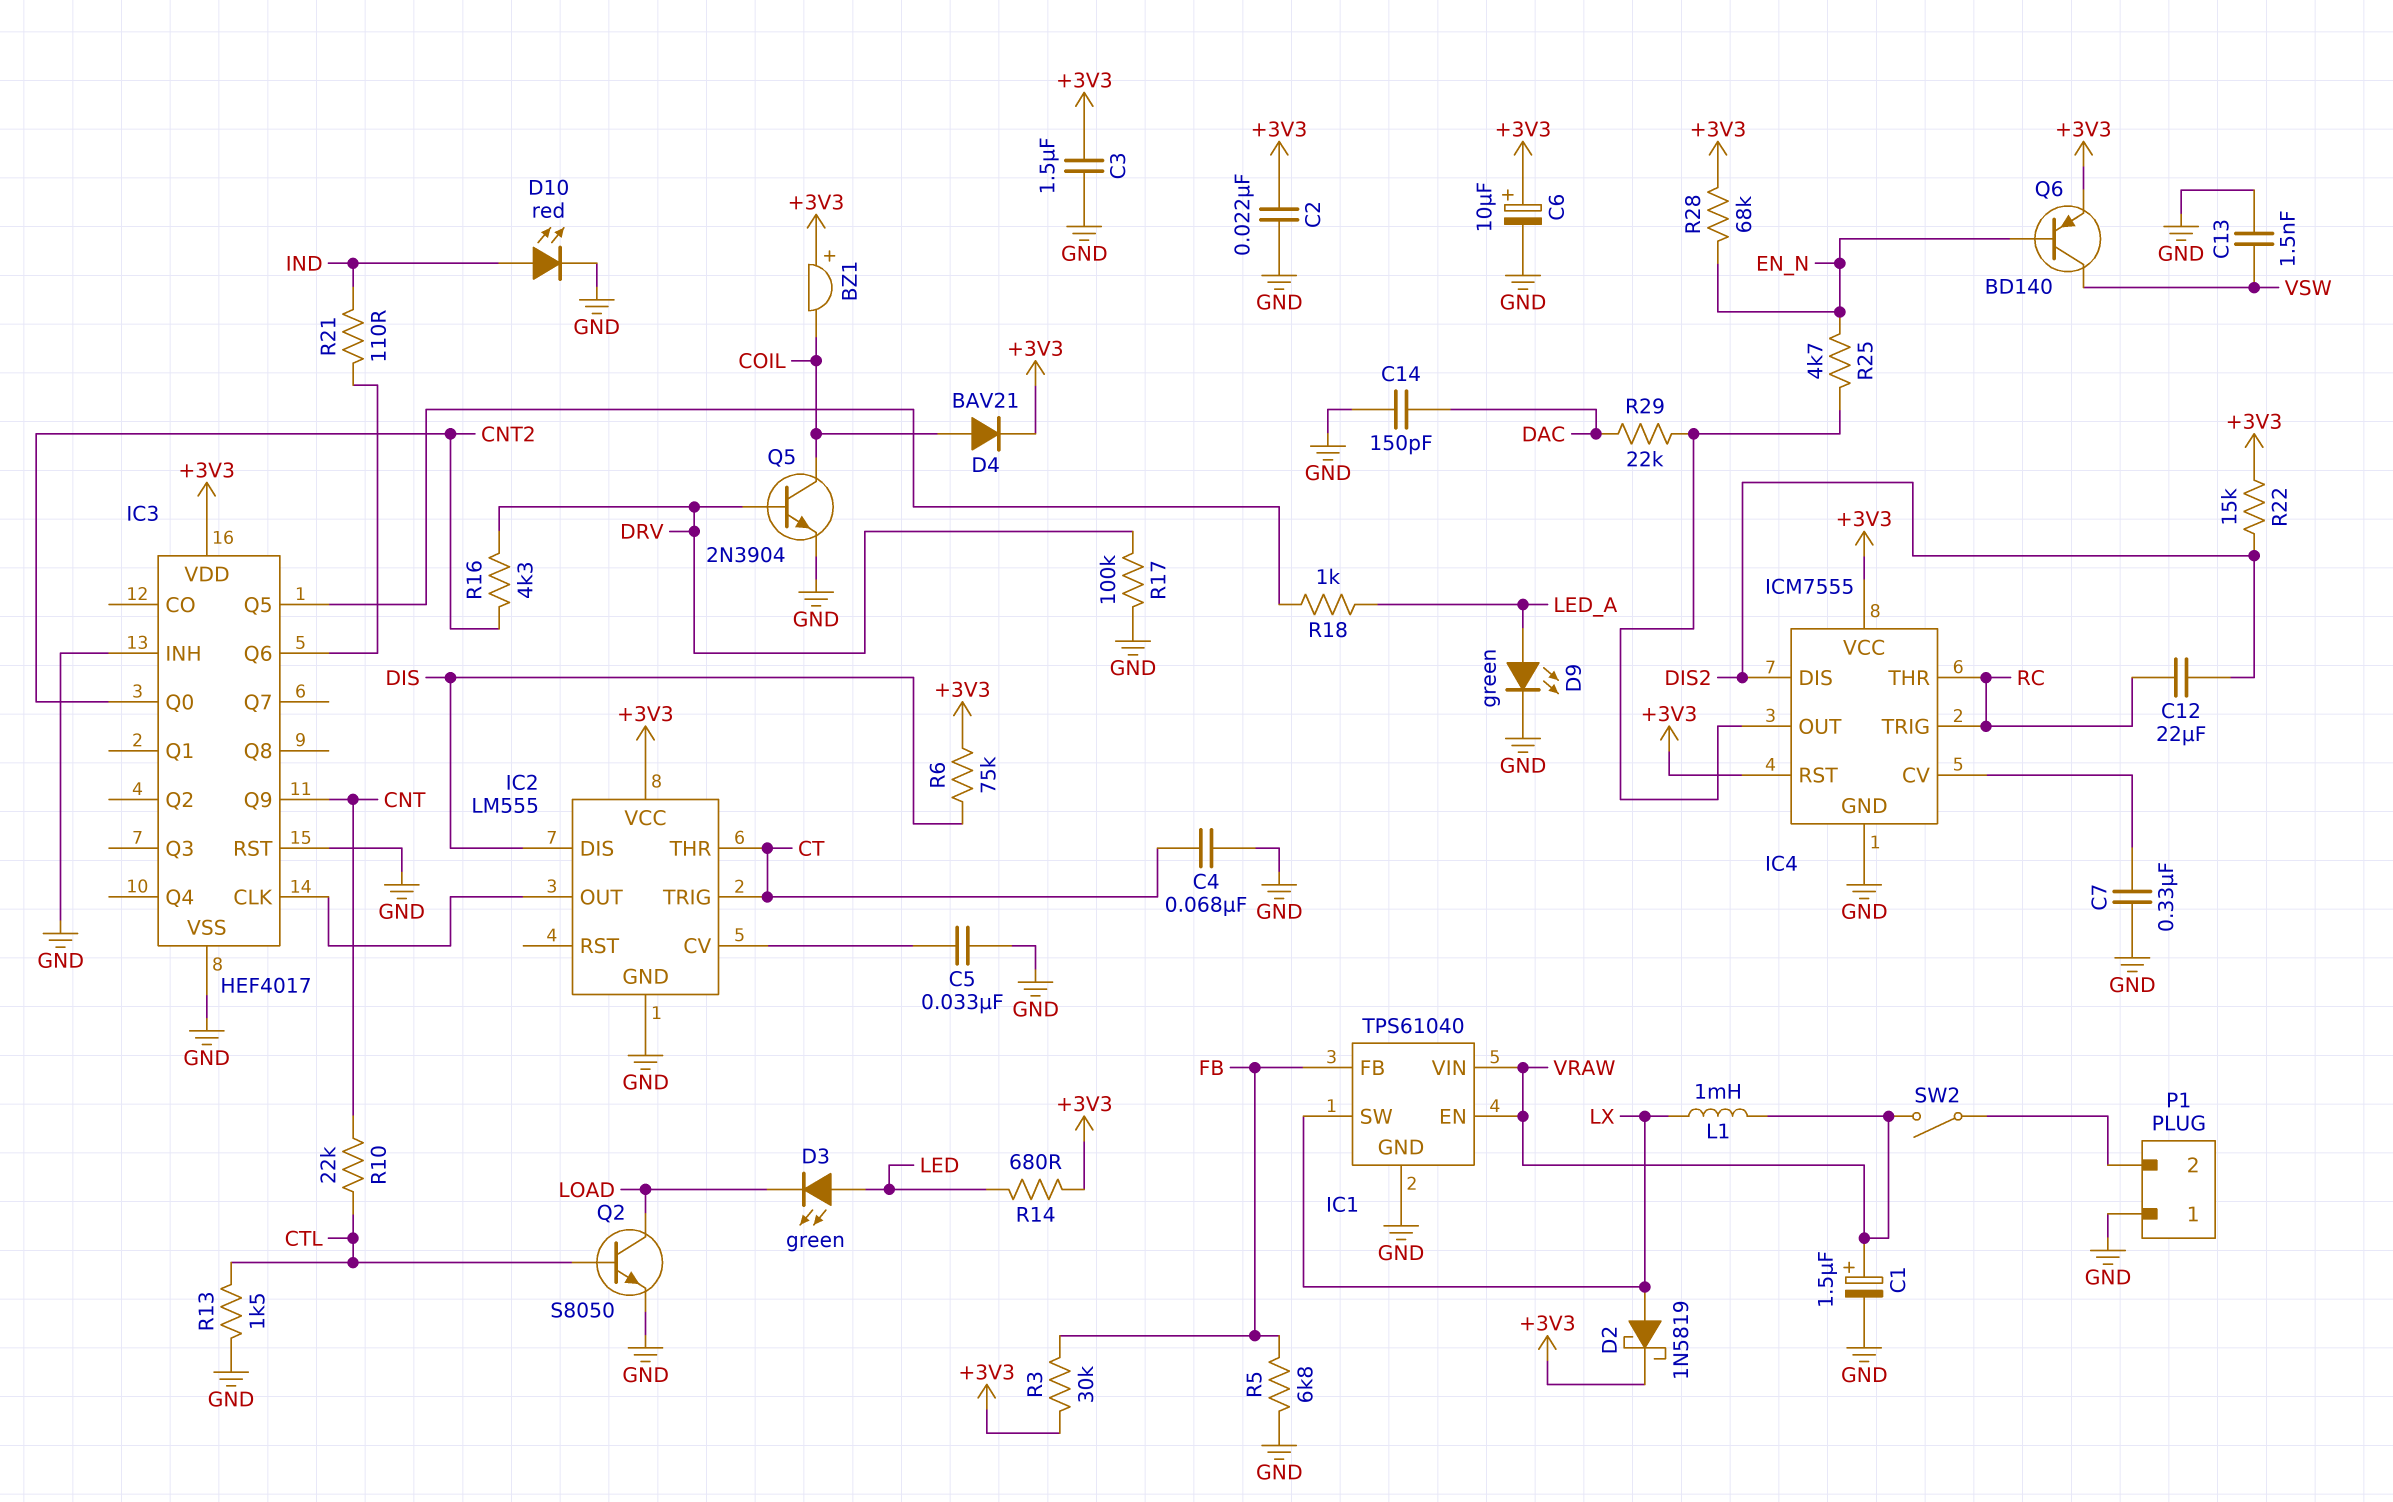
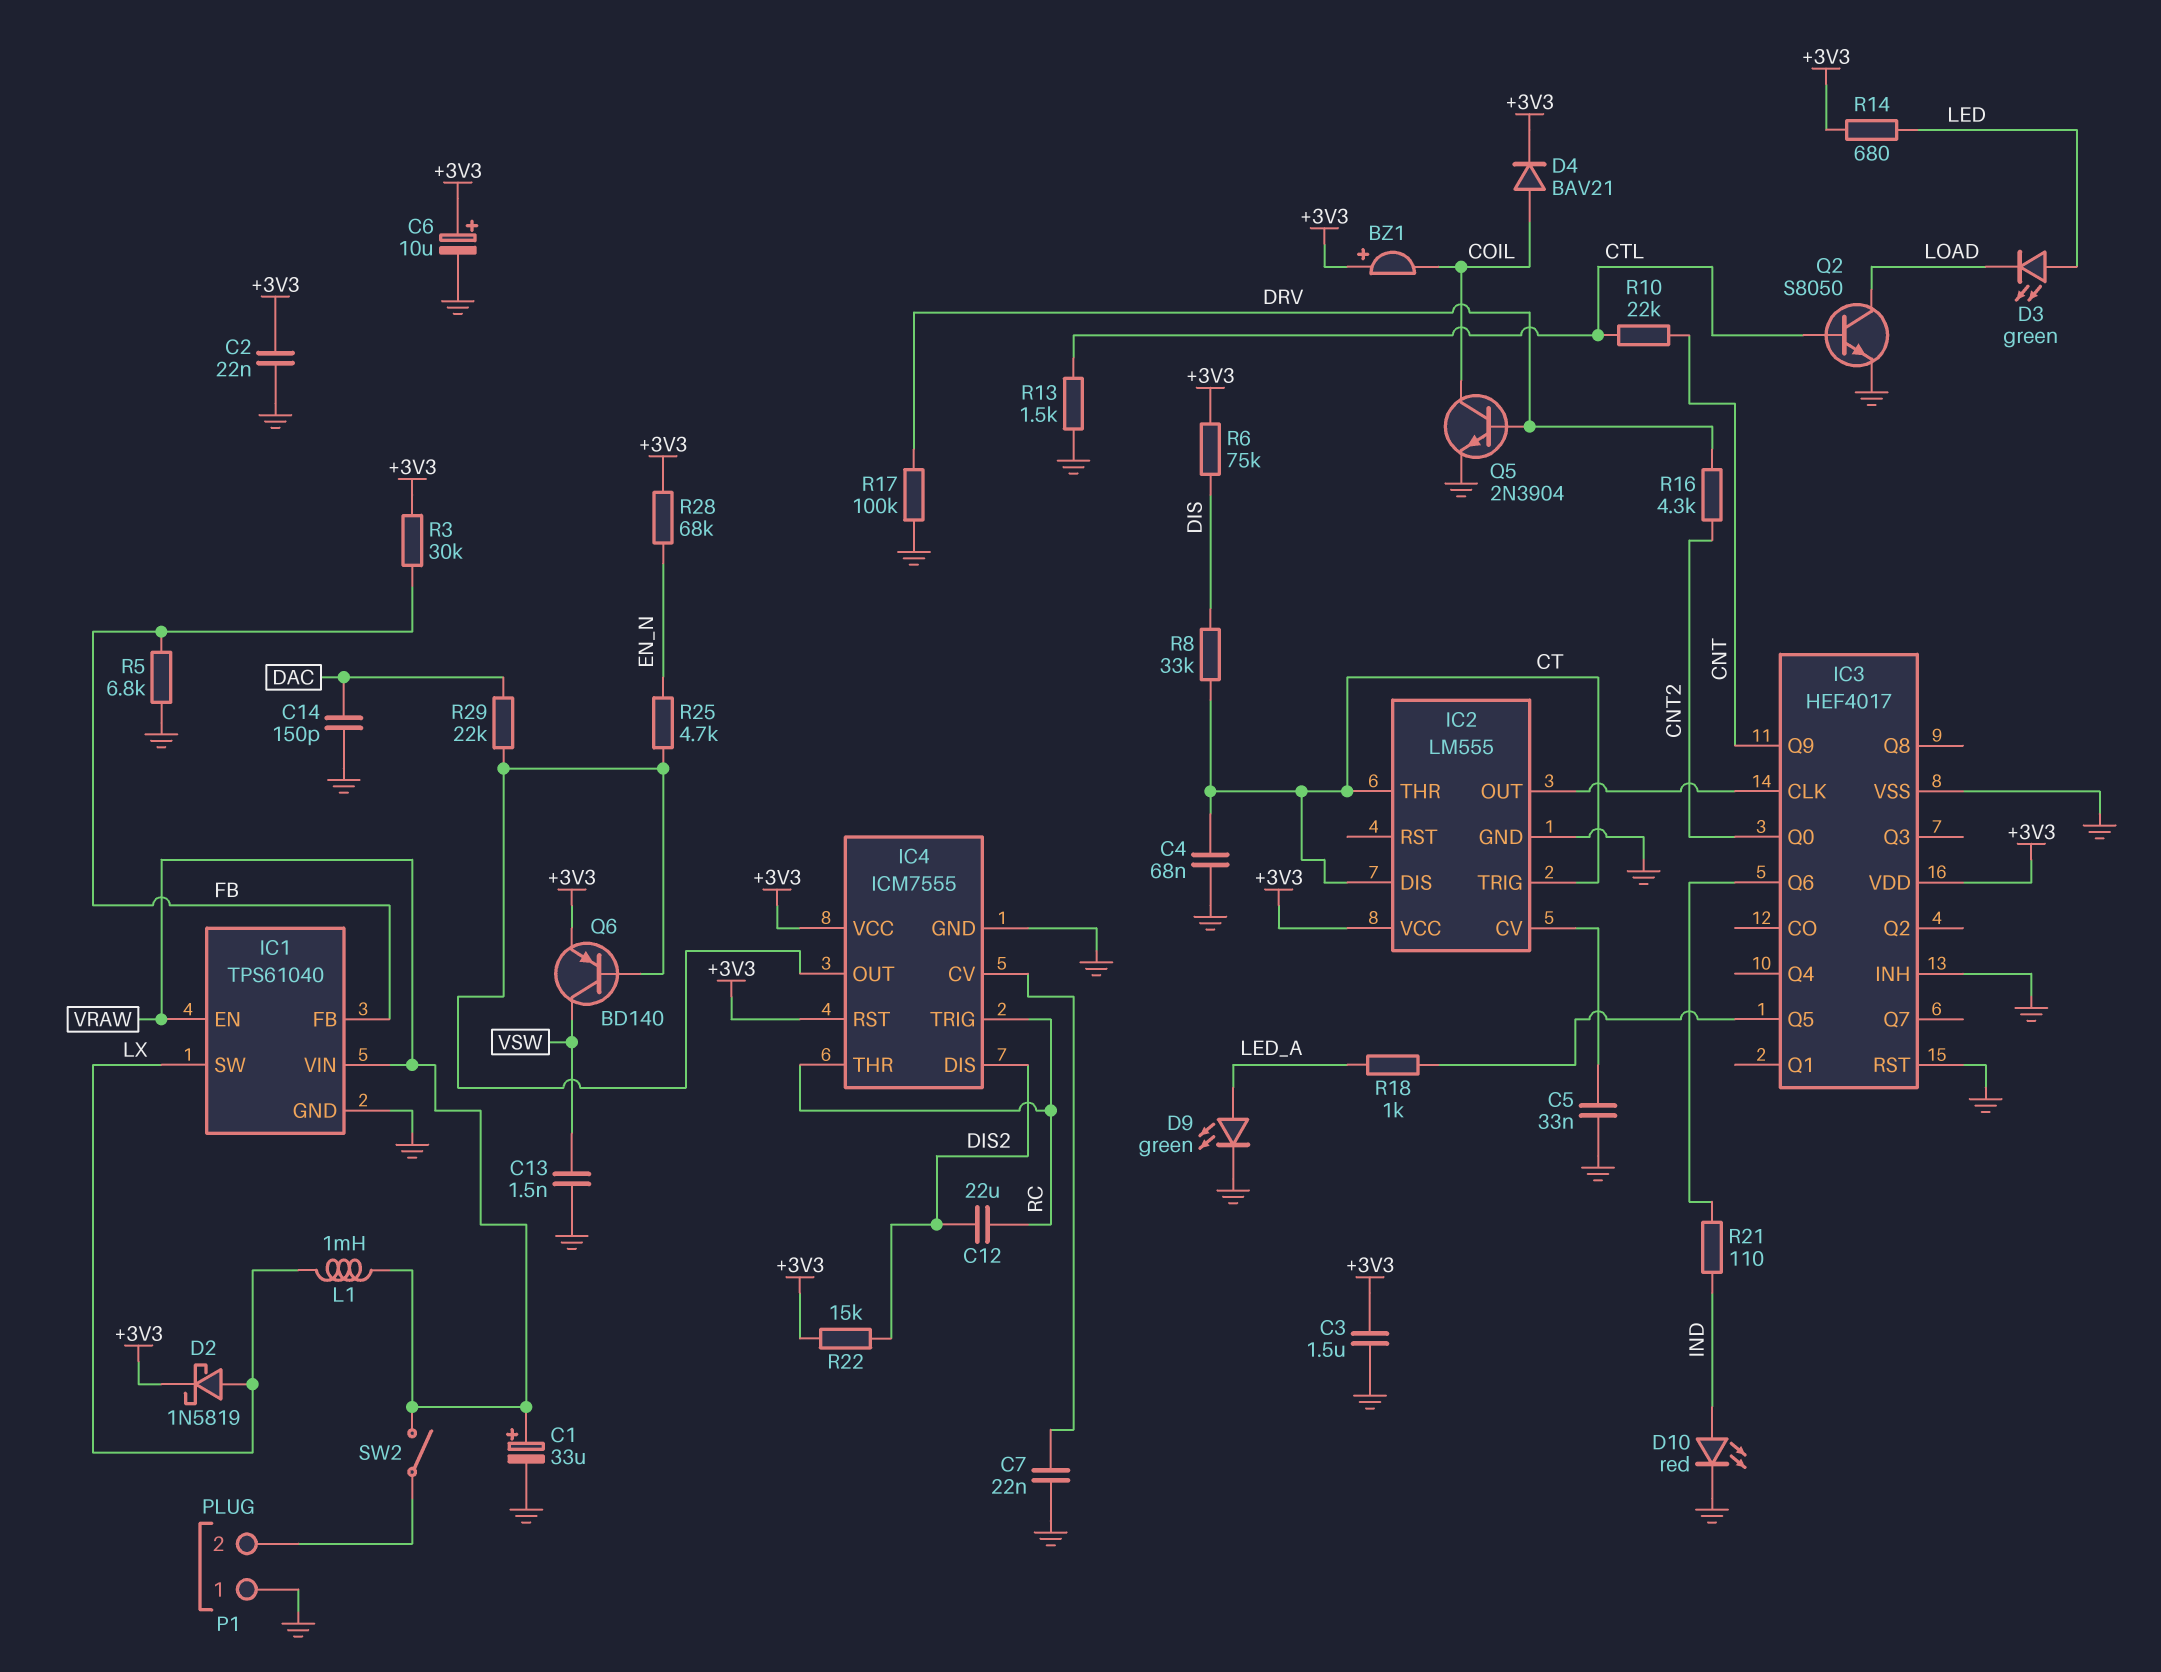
C1: 1.5uF (plus VRAW, minus GND) -> 33uF (plus VRAW, minus GND)
C7: 330nF (GND, IC4/CV) -> 22nF (GND, IC4/CV)
IC2 pin DIS: DIS -> CT
Q6: PNP BD140 (B EN_N, C VSW, E +3V3) -> PNP BD140 (B IC4/OUT, C VSW, E +3V3)
R8: none -> 33k (CT, DIS)

